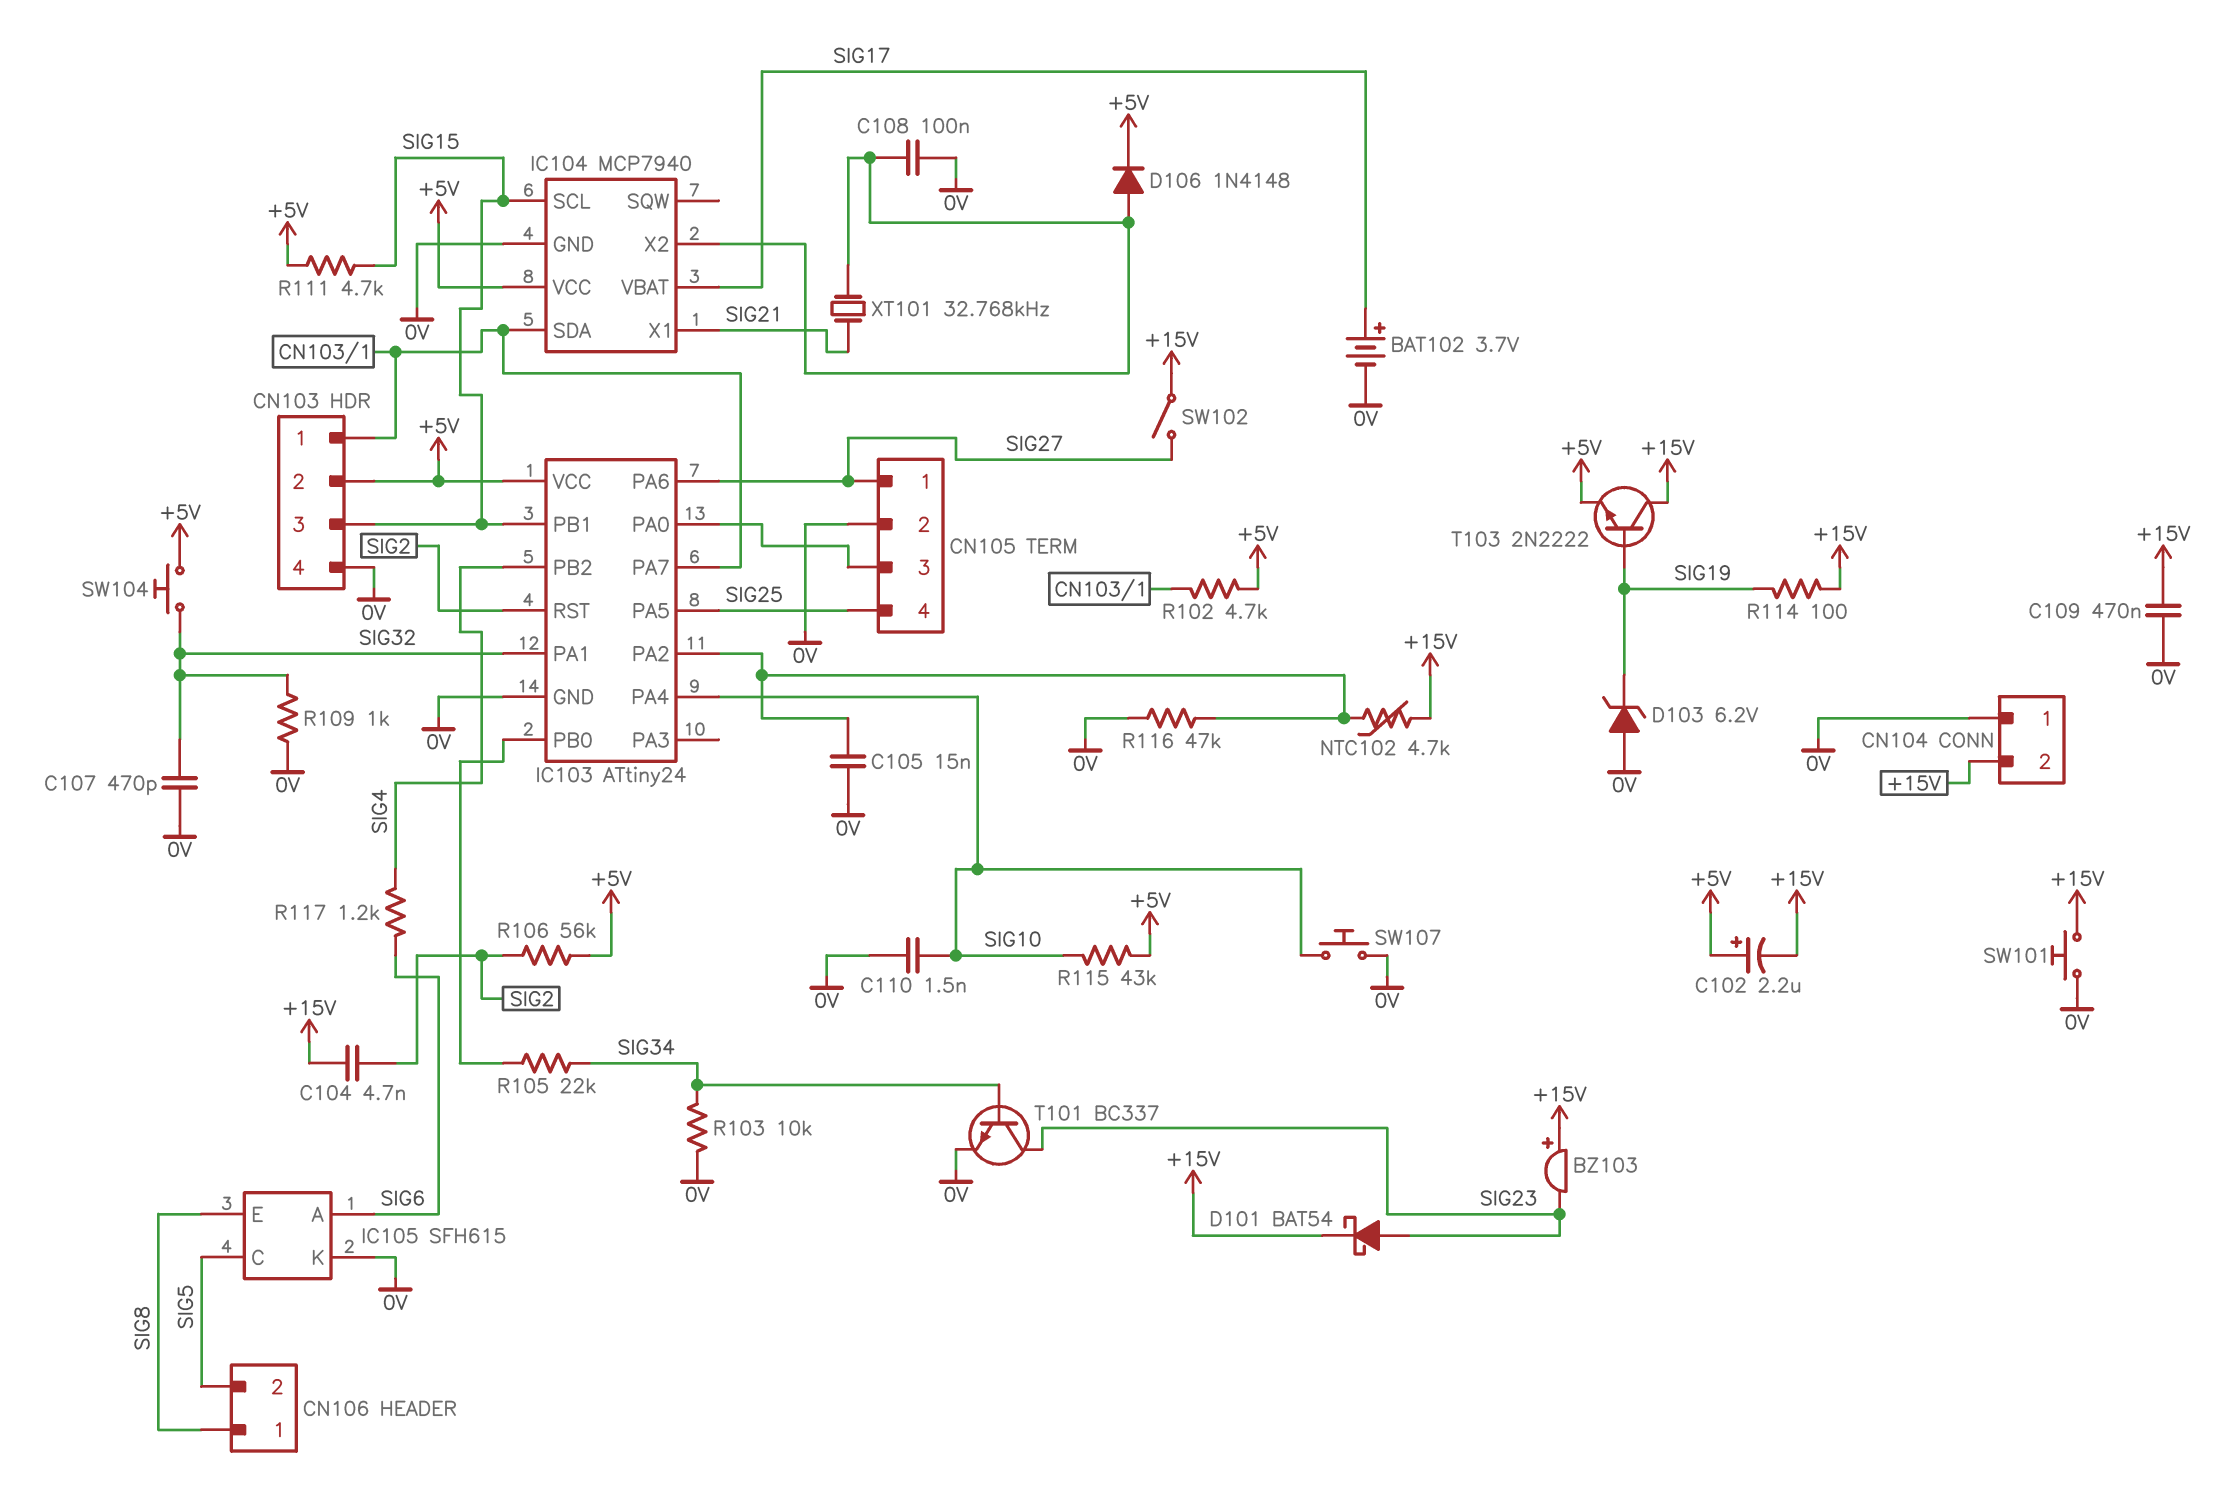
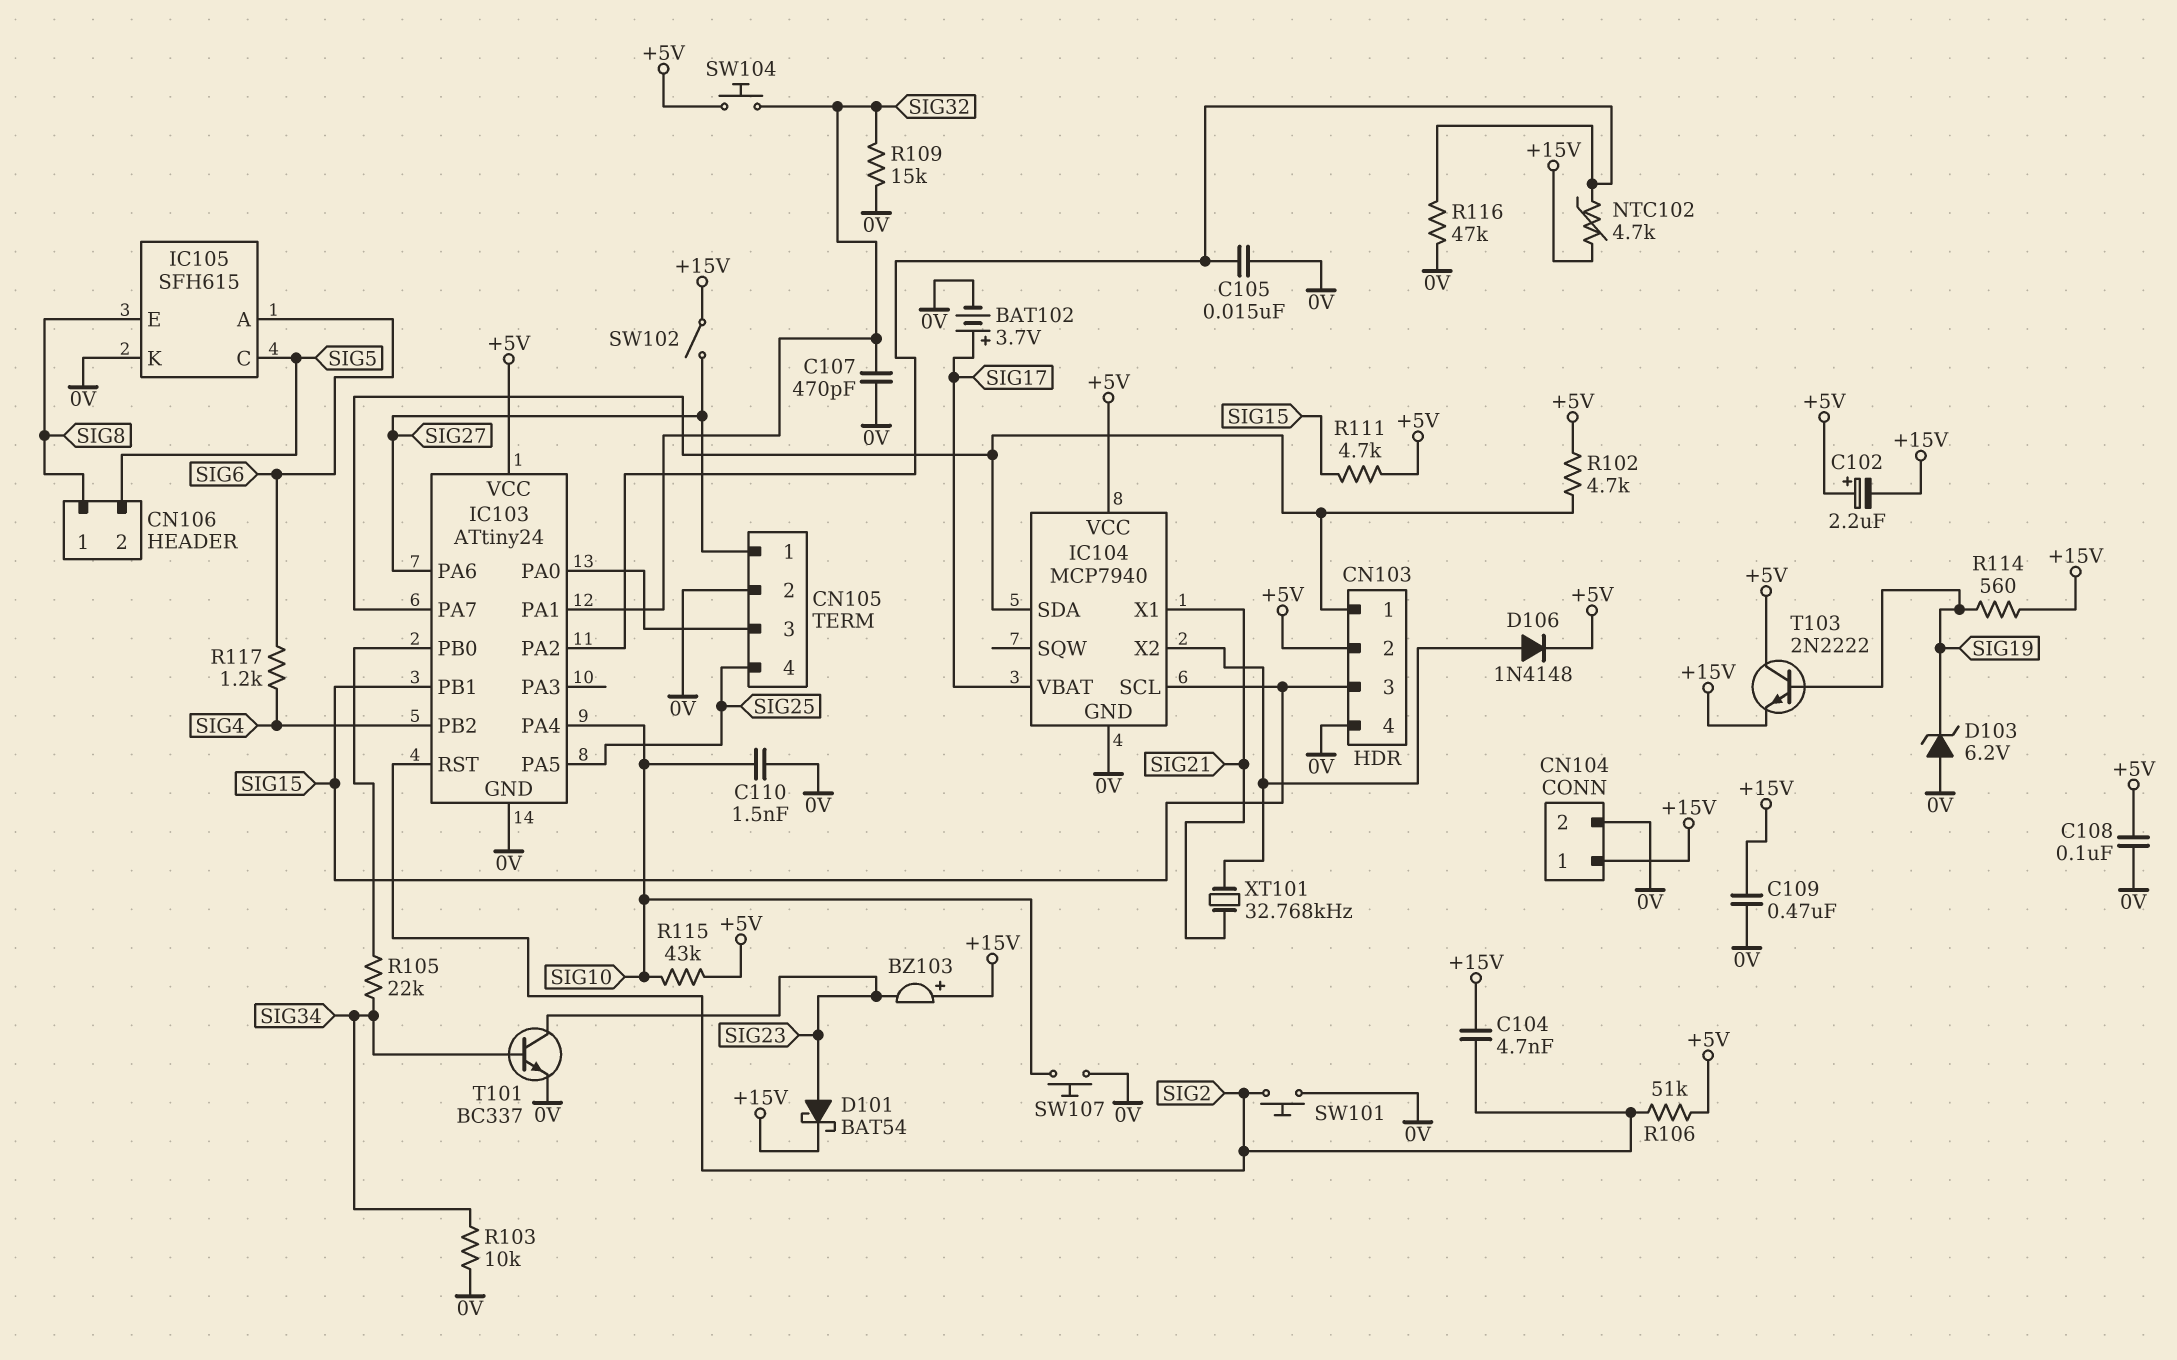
C108: 100nF (0V, IC104/X2) -> 100nF (+5V, 0V)
CN104 pin 1: 0V -> +15V
CN104 pin 2: +15V -> 0V
R106: 56k (+5V, SIG2) -> 51k (+5V, SIG2)
R109: 1k (0V, SIG32) -> 15k (0V, SIG32)
R114: 100 (+15V, SIG19) -> 560 (+15V, SIG19)
SW101: button (+15V, 0V) -> button (0V, SIG2)
T103: NPN 2N2222 (B SIG19, C +15V, E +5V) -> NPN 2N2222 (B SIG19, C +5V, E +15V)

